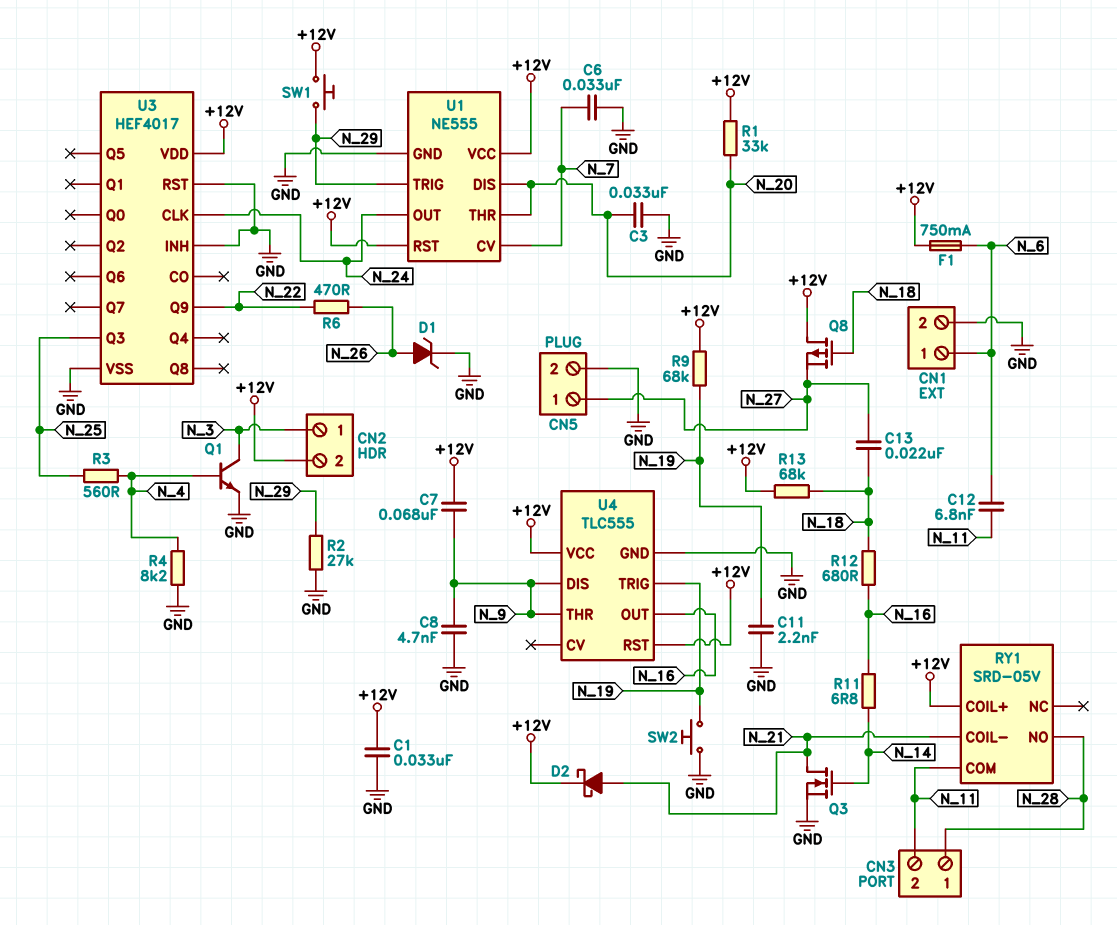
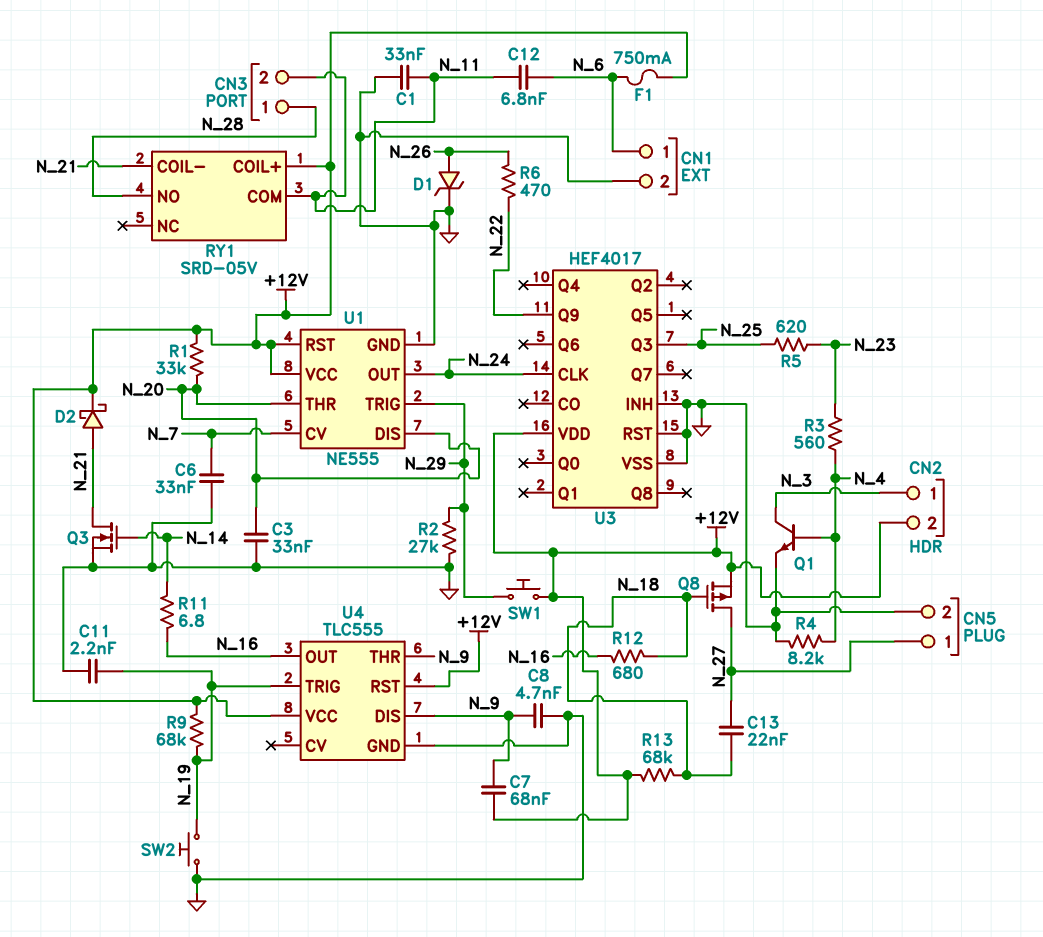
C1: 33nF (+12V, GND) -> 33nF (GND, N_11)
Q8: PMOS (G N_18, D +12V, S N_27) -> PMOS (G N_18, D N_27, S +12V)
R3: 560 (N_4, N_25) -> 560 (N_4, N_23)
R5: none -> 620 (N_23, N_25)

